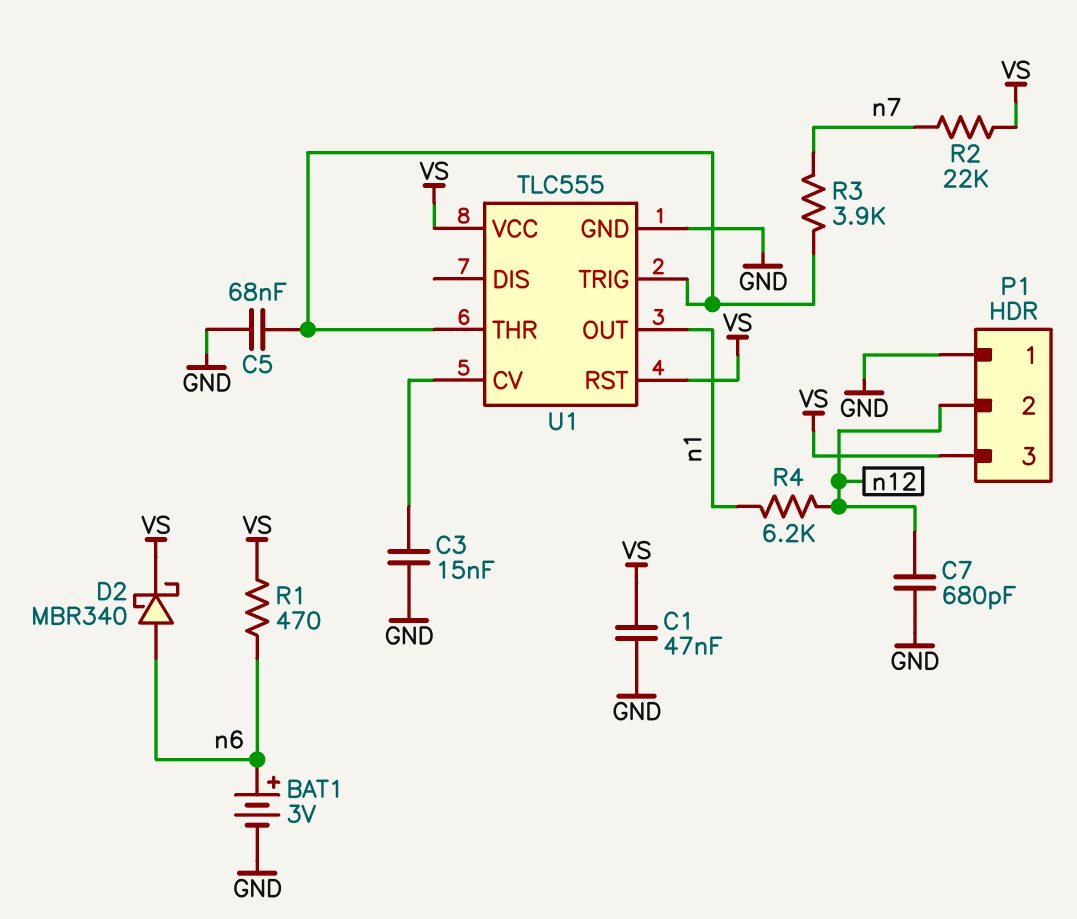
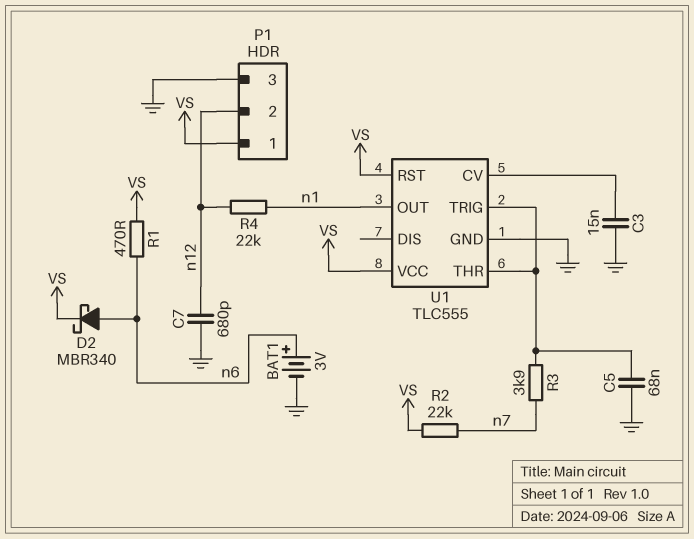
C1: 47nF (GND, VS) -> none
P1 pin 1: GND -> VS
P1 pin 3: VS -> GND
R4: 6.2k (n1, n12) -> 22k (n1, n12)

